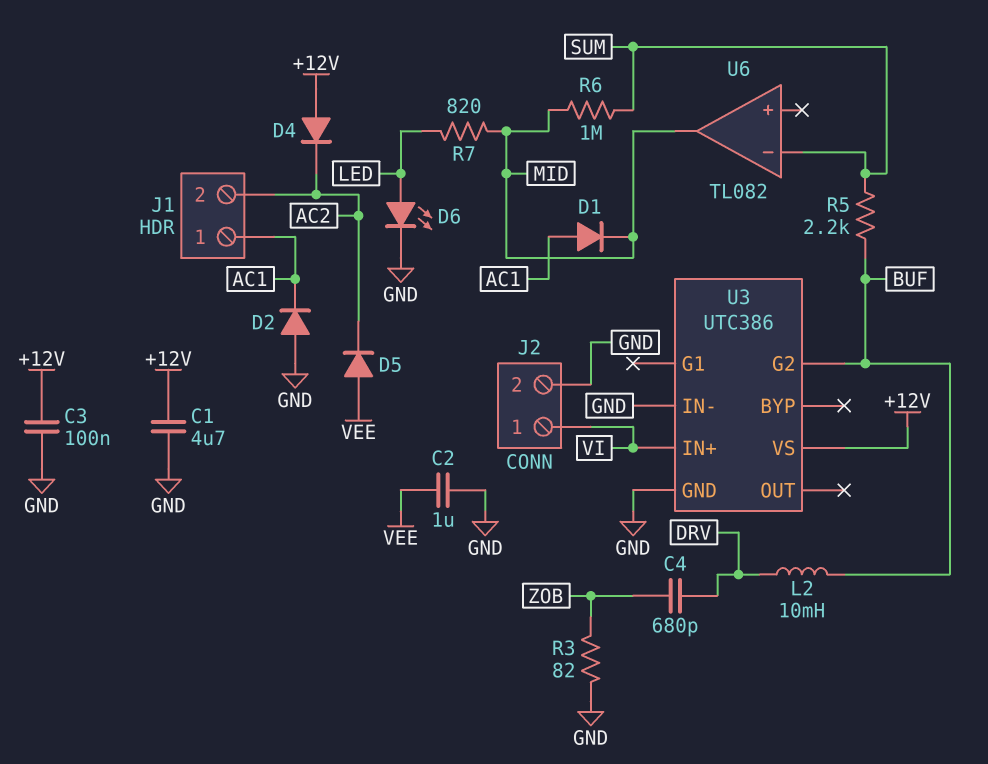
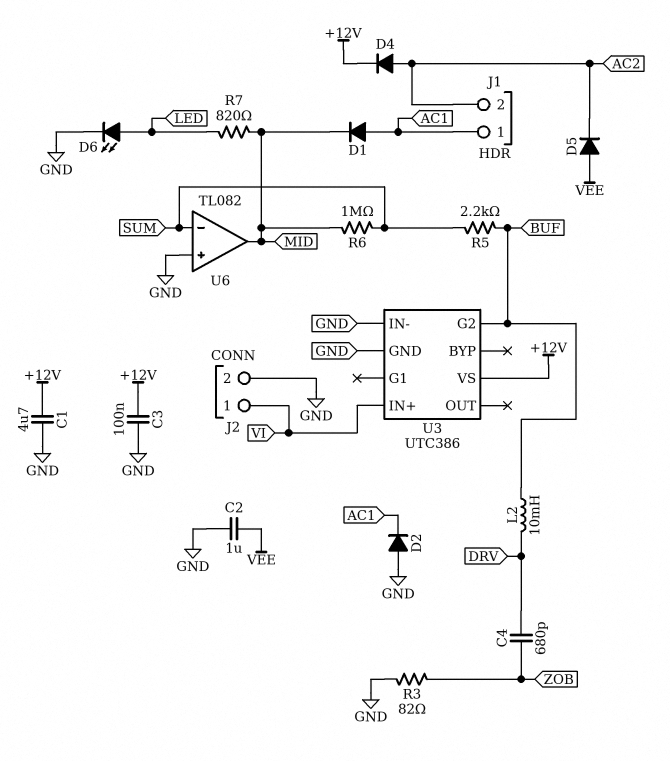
D4: diode (A +12V, K AC2) -> diode (A AC2, K +12V)
U6 pin in+: none -> GND

